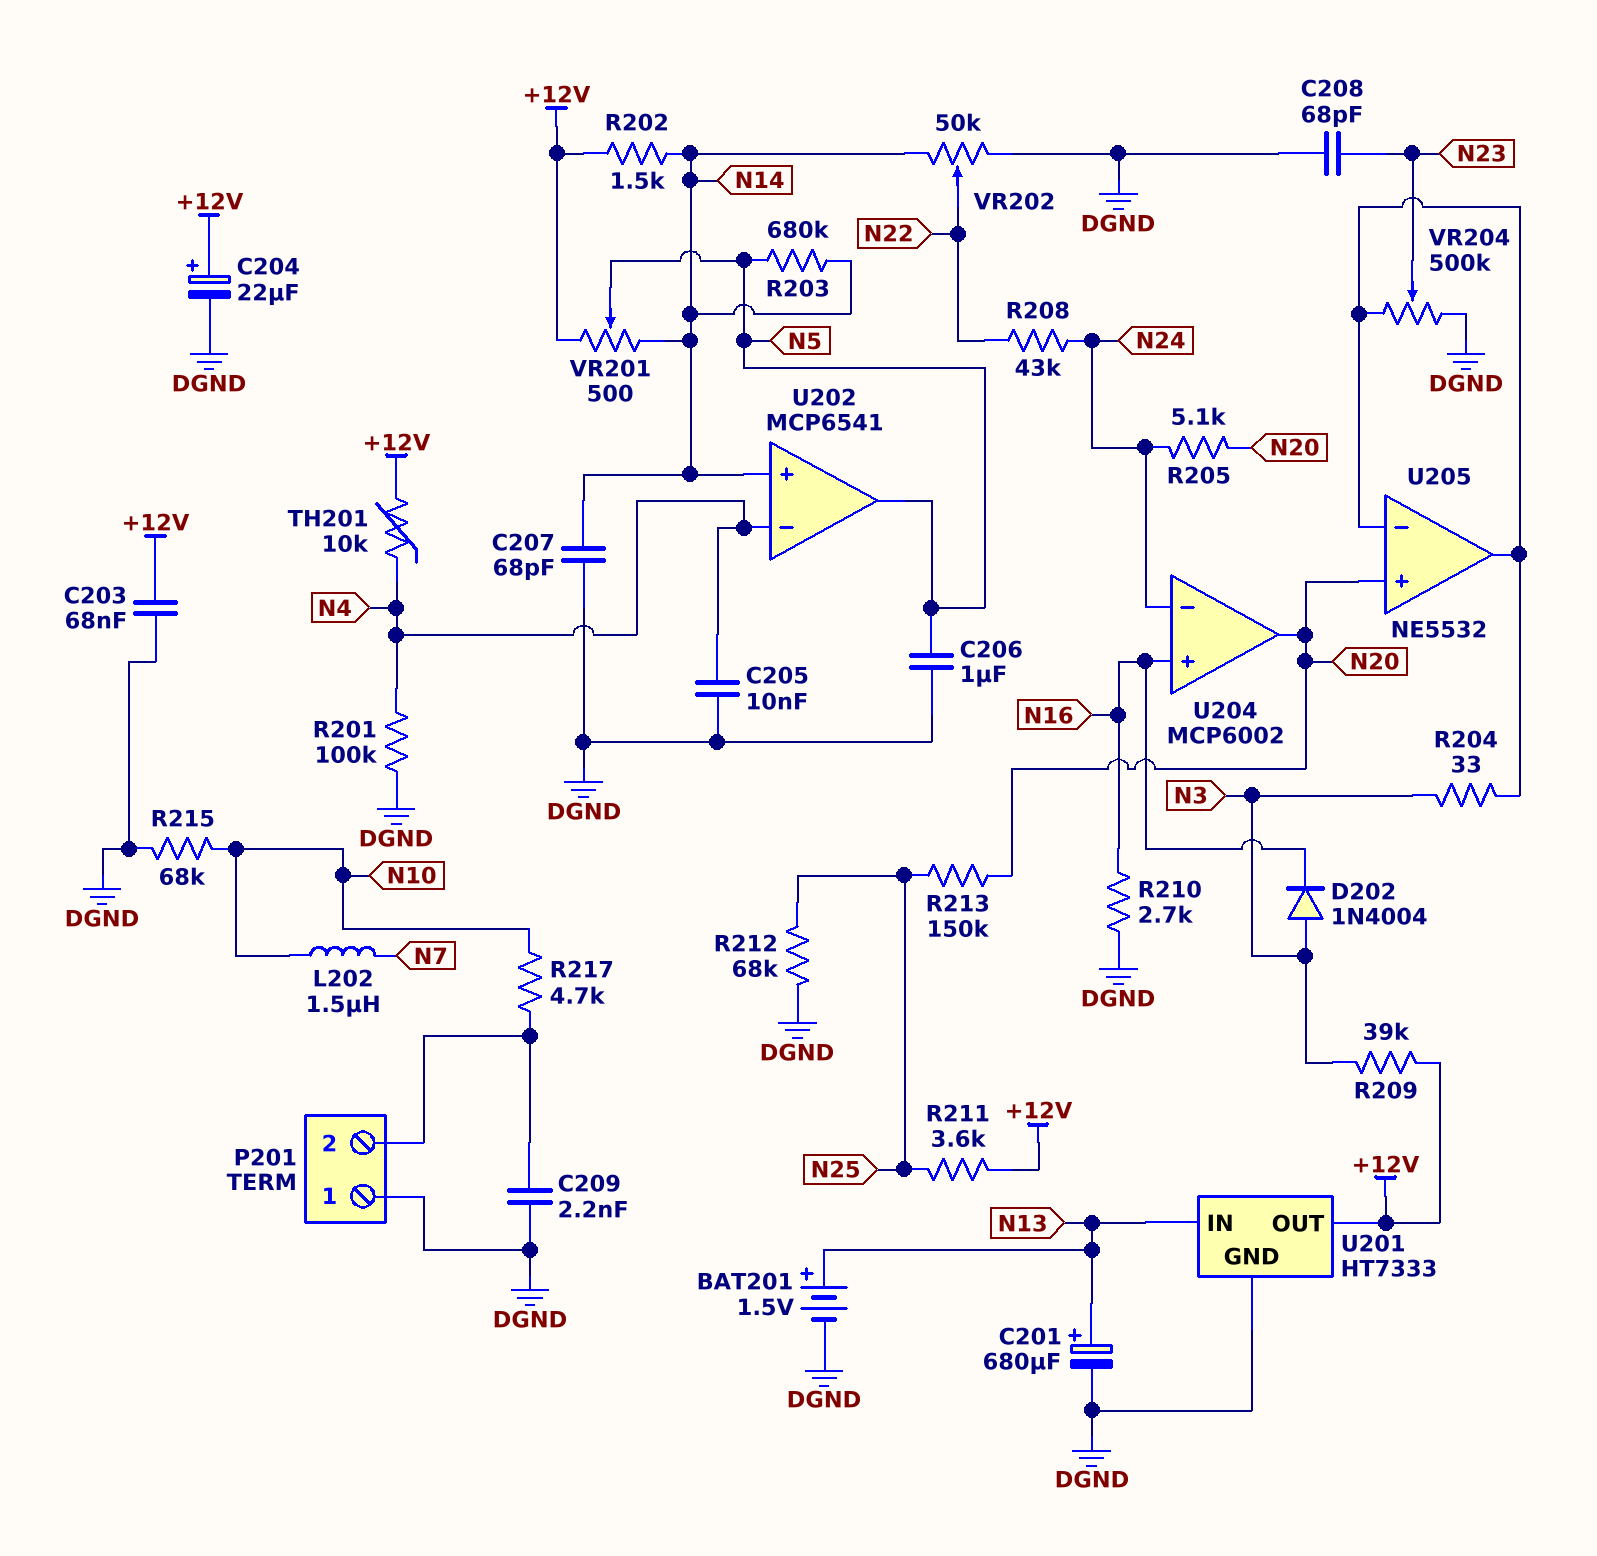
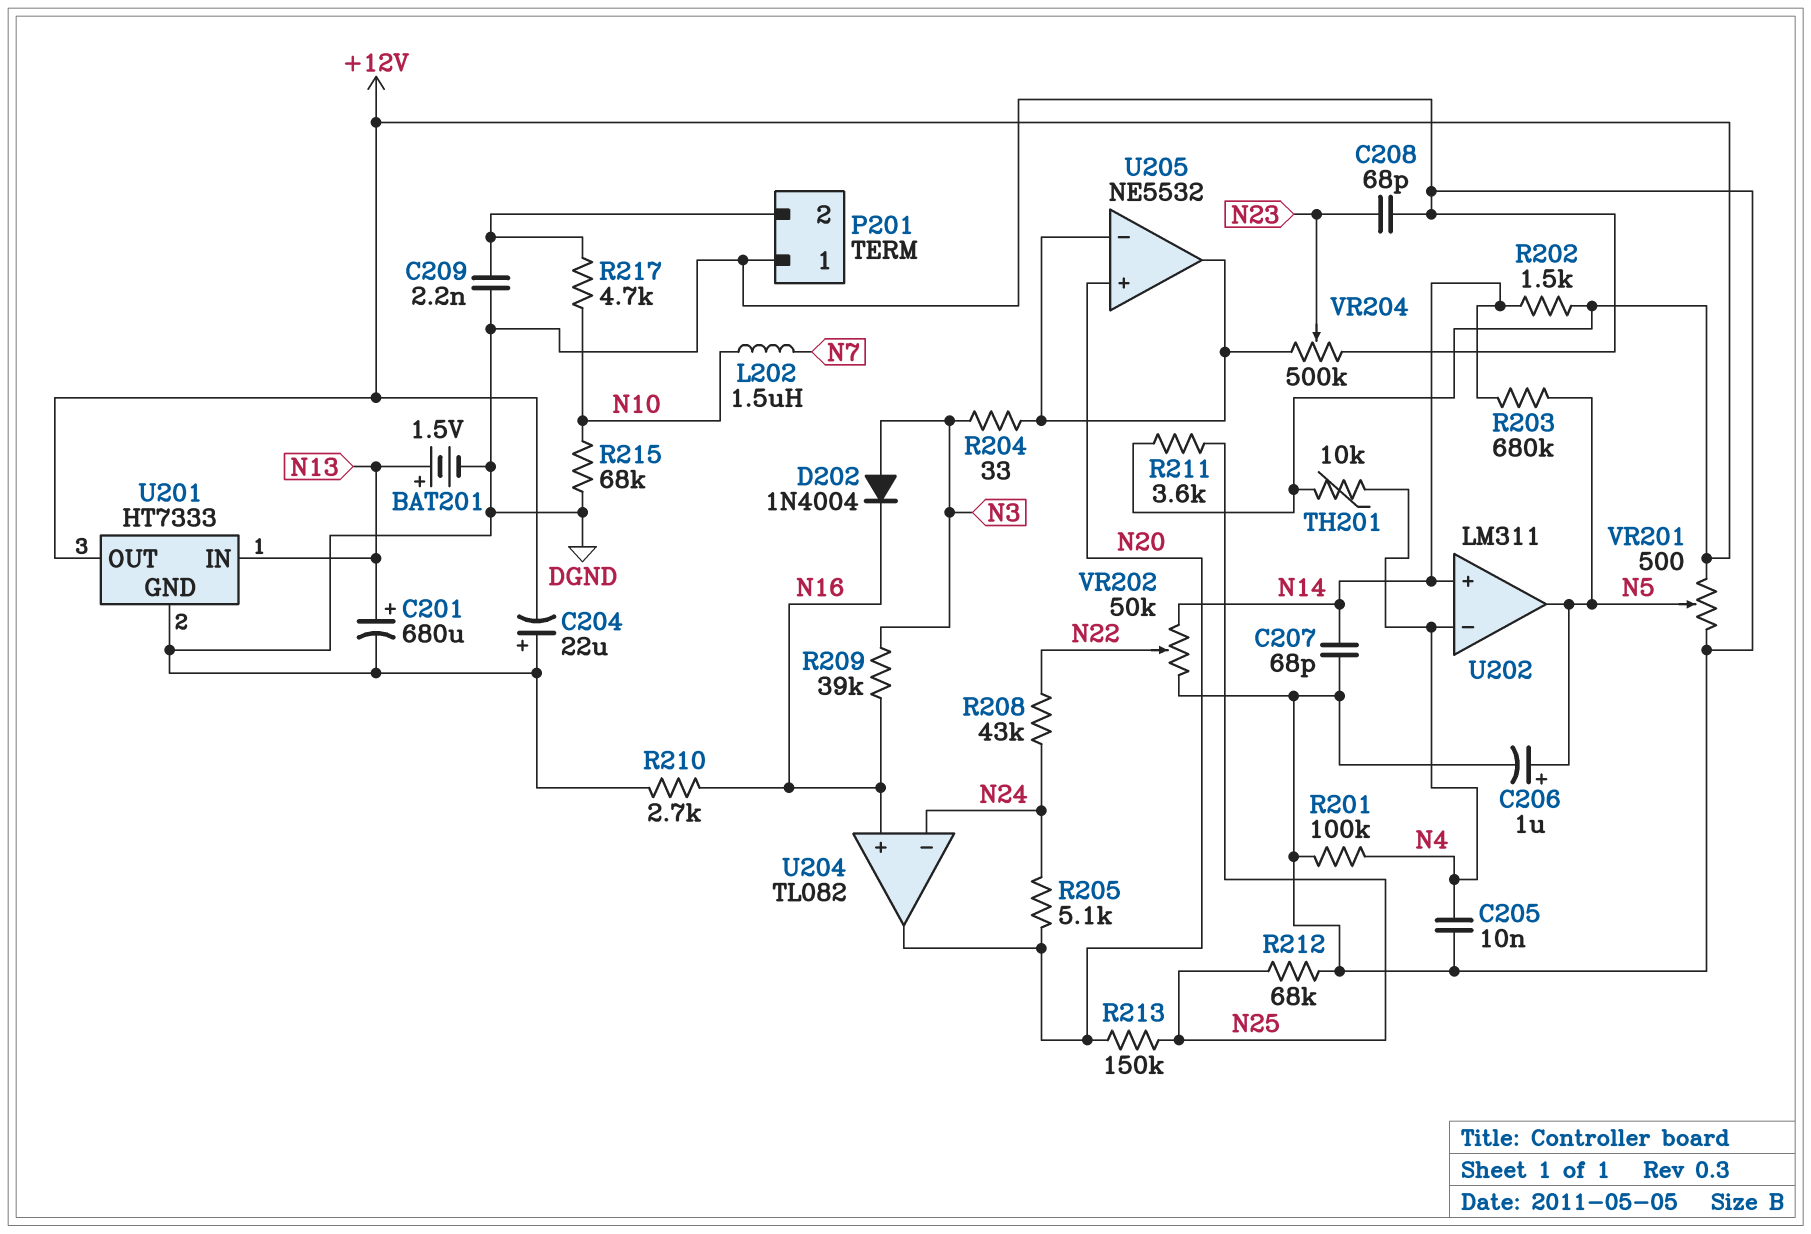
C203: 68nF (+12V, DGND) -> none
C204: 22uF (plus +12V, minus DGND) -> 22uF (plus DGND, minus +12V)
C206: 1uF (DGND, N5) -> 1uF (plus N5, minus DGND)
R209: 39k (+12V, N3) -> 39k (N3, N16)
U202: MCP6541 -> LM311
U204: MCP6002 -> TL082
VR201: 500 (+12V, N14, wiper N5) -> 500 (+12V, DGND, wiper N5)

